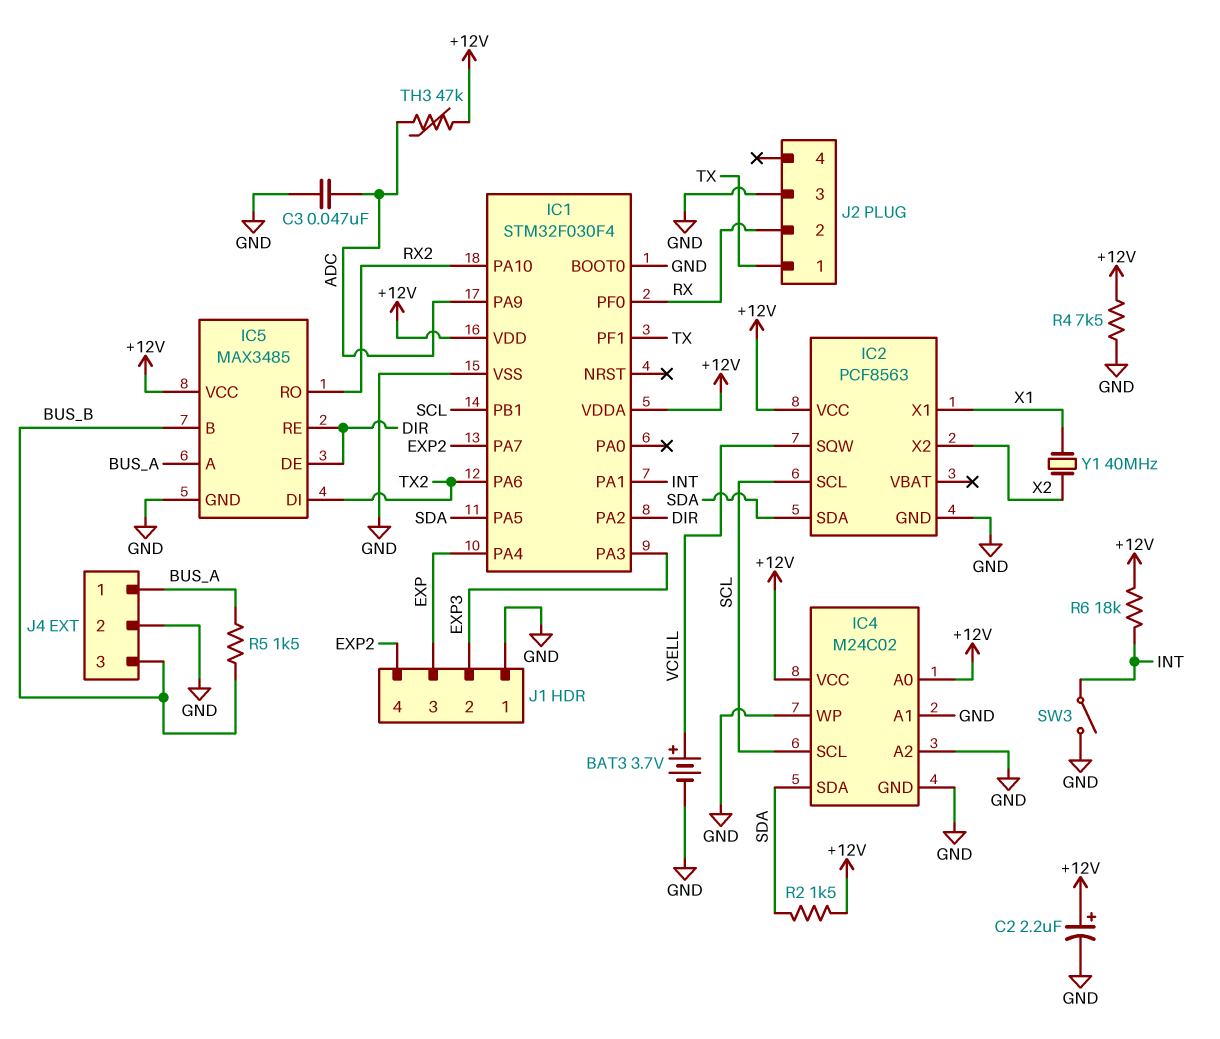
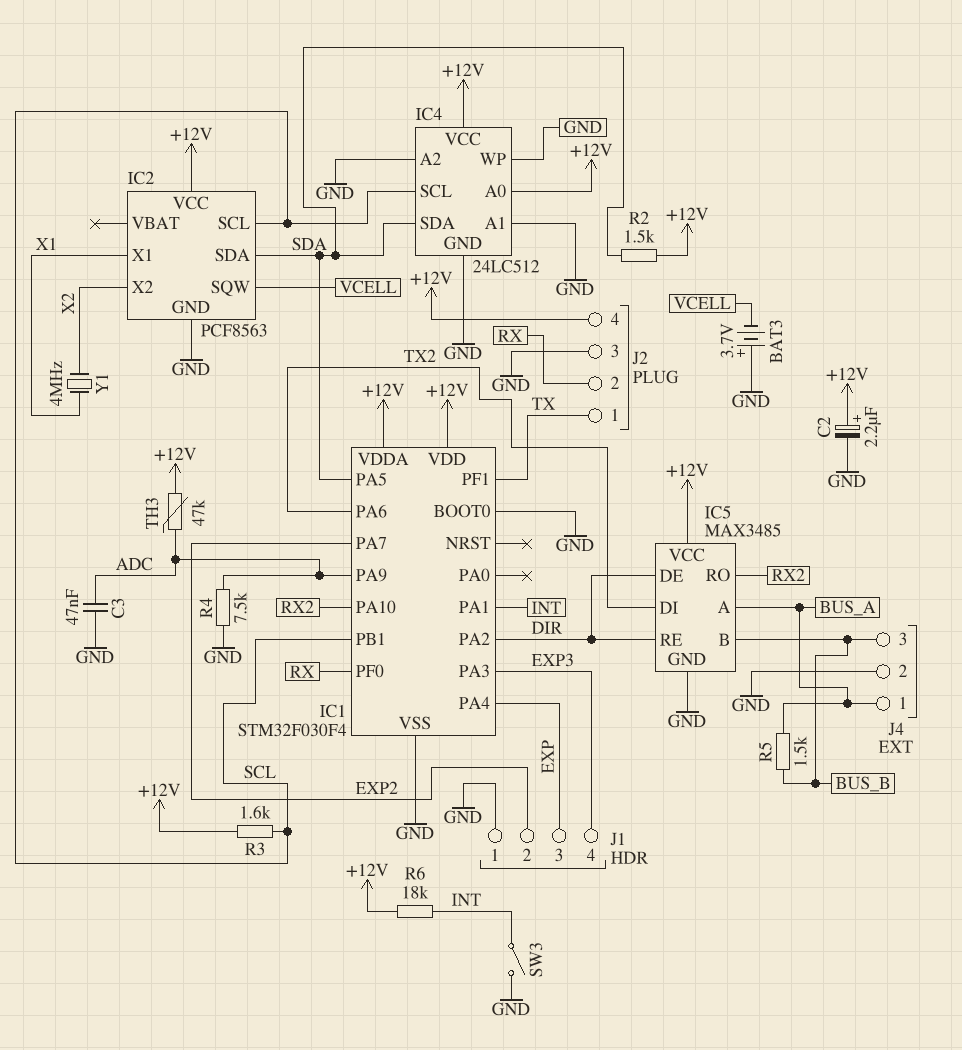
BAT3: 3.7V (plus VCELL, minus GND) -> 3.7V (plus GND, minus VCELL)
IC4: M24C02 -> 24LC512
J1 pin 2: EXP3 -> EXP2
J1 pin 4: EXP2 -> EXP3
J2 pin 4: none -> +12V
R3: none -> 1.6k (+12V, SCL)
R4: 7.5k (+12V, GND) -> 7.5k (ADC, GND)
Y1: 40MHz (X1, X2) -> 4MHz (X1, X2)

